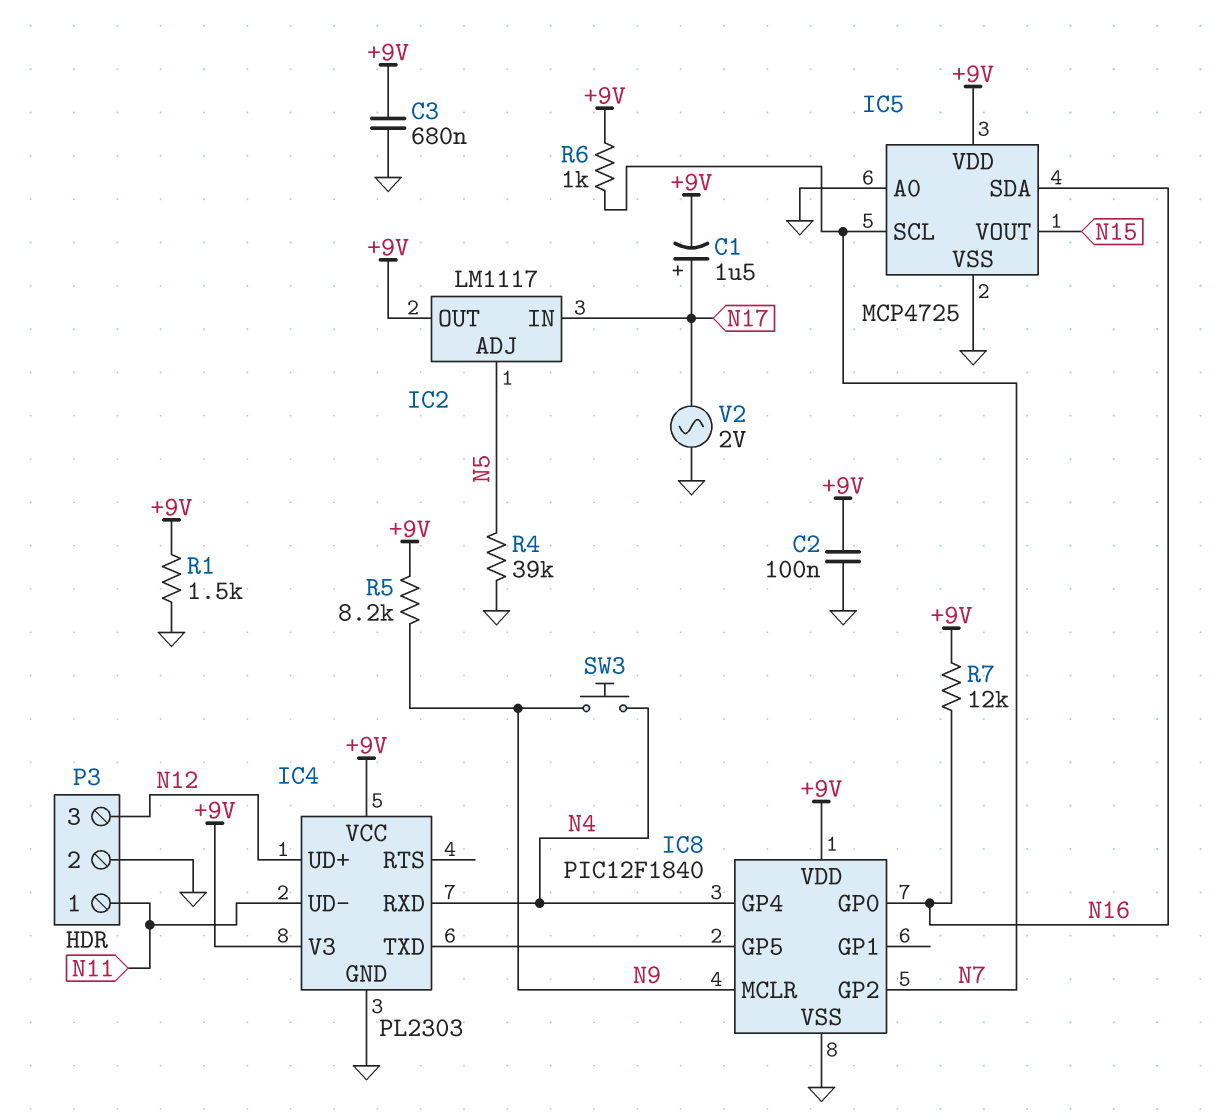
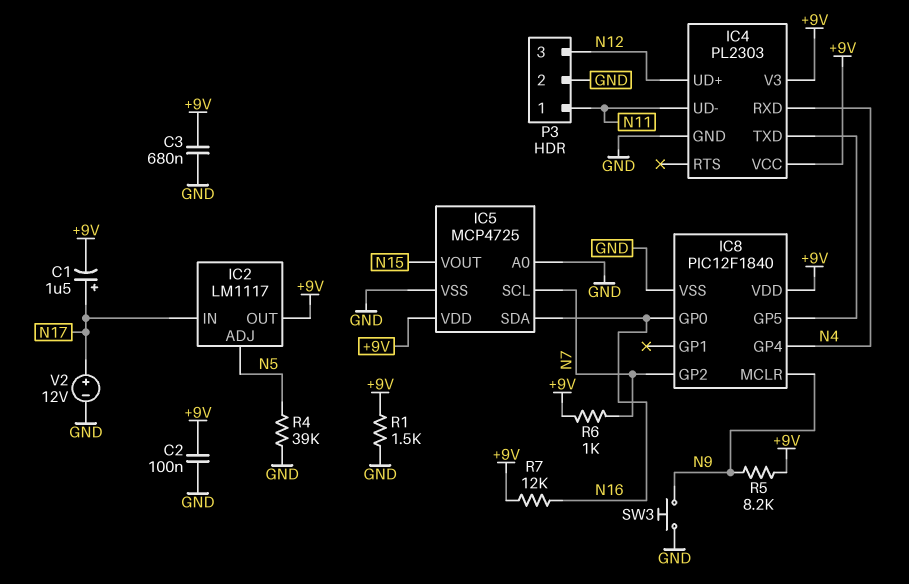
SW3: button (N4, N9) -> button (GND, N9)
V2: AC 2V (GND, N17) -> 12V (plus N17, minus GND)

